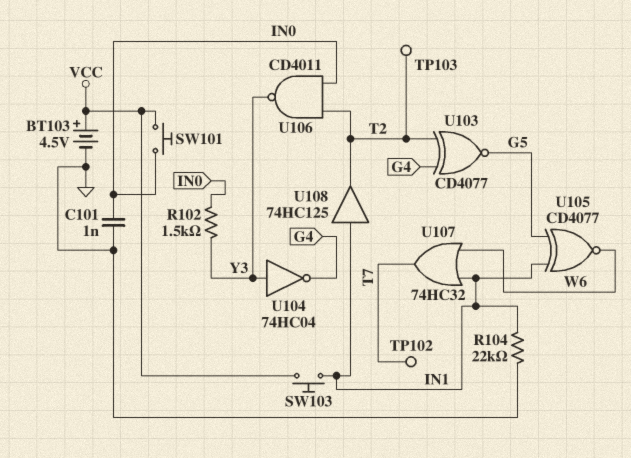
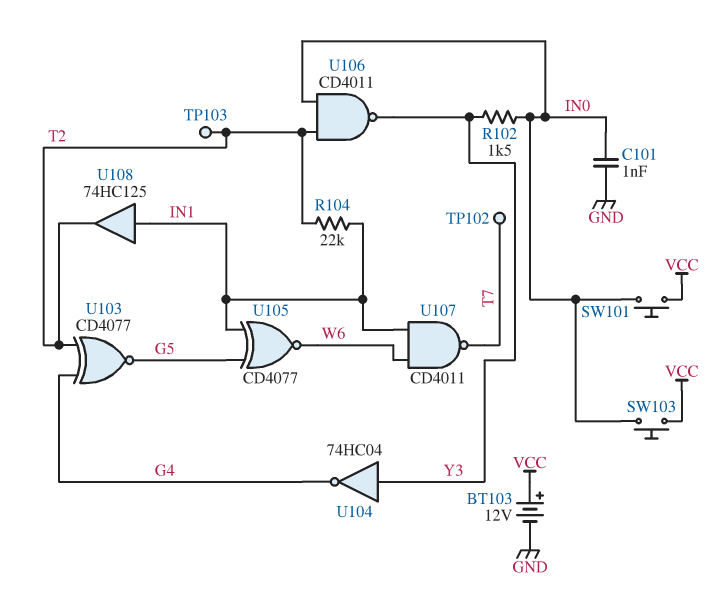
BT103: 4.5V (plus VCC, minus GND) -> 12V (plus VCC, minus GND)
R104: 22k (GND, IN1) -> 22k (IN1, T2)
SW103: button (IN1, VCC) -> button (IN0, VCC)
U107: OR 74HC32 (in IN1, in W6, out T7) -> NAND CD4011 (in IN1, in W6, out T7)

